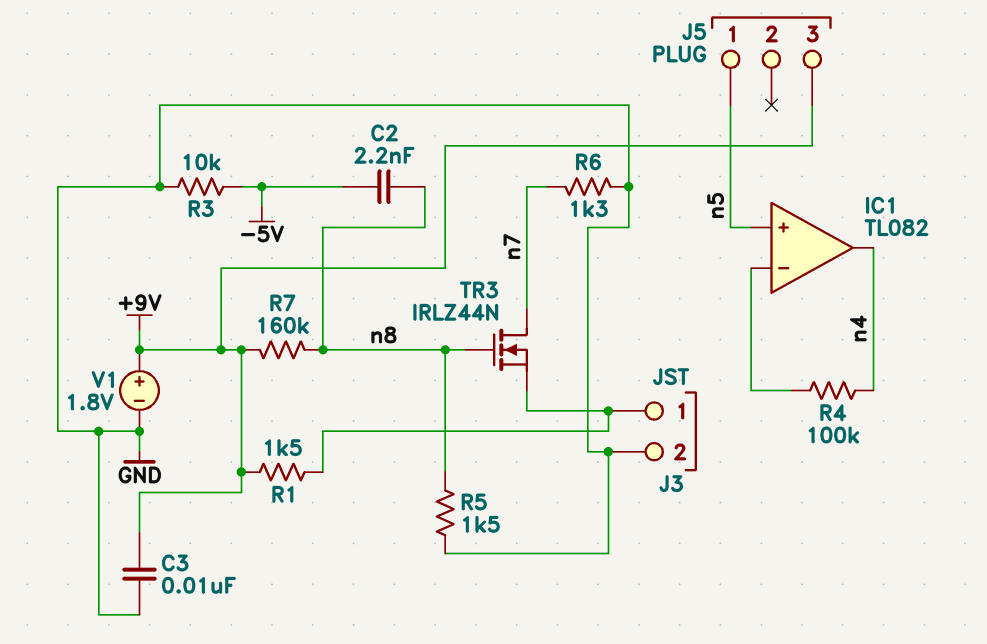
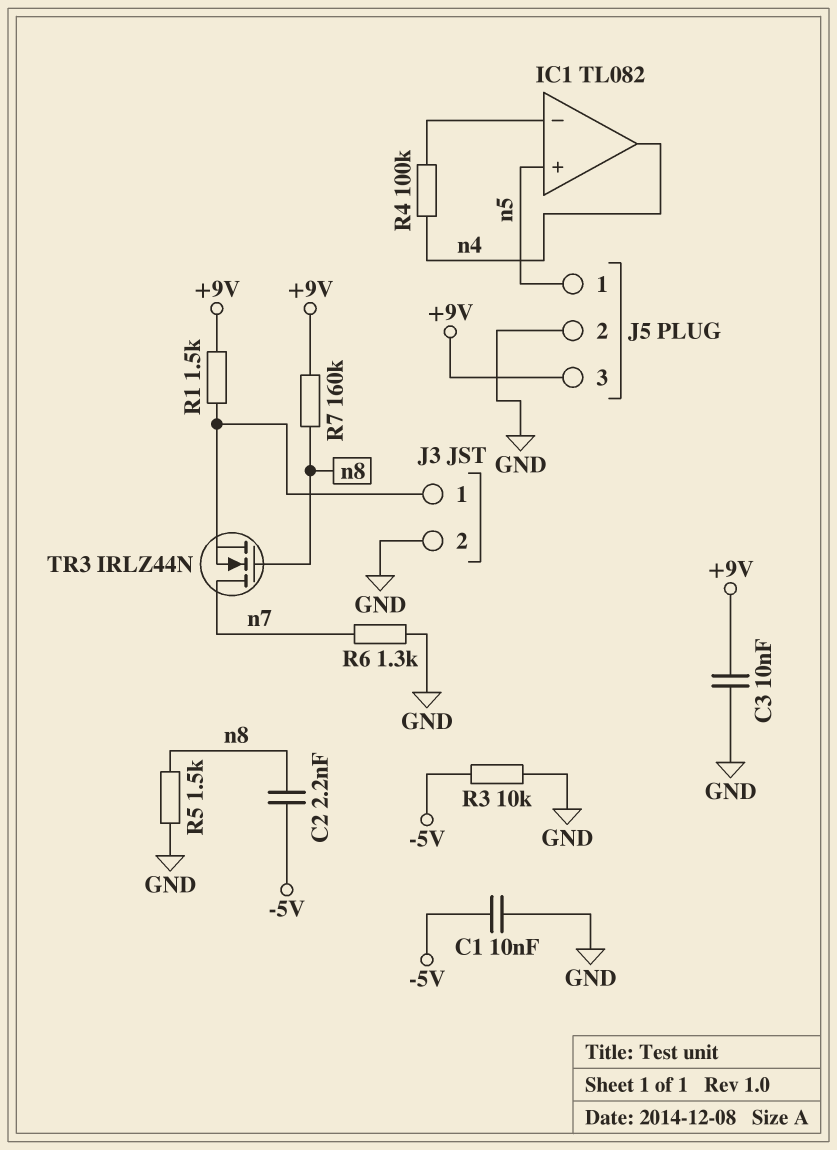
C1: none -> 10nF (-5V, GND)
J5 pin 2: none -> GND
V1: 1.8V (plus +9V, minus GND) -> none

